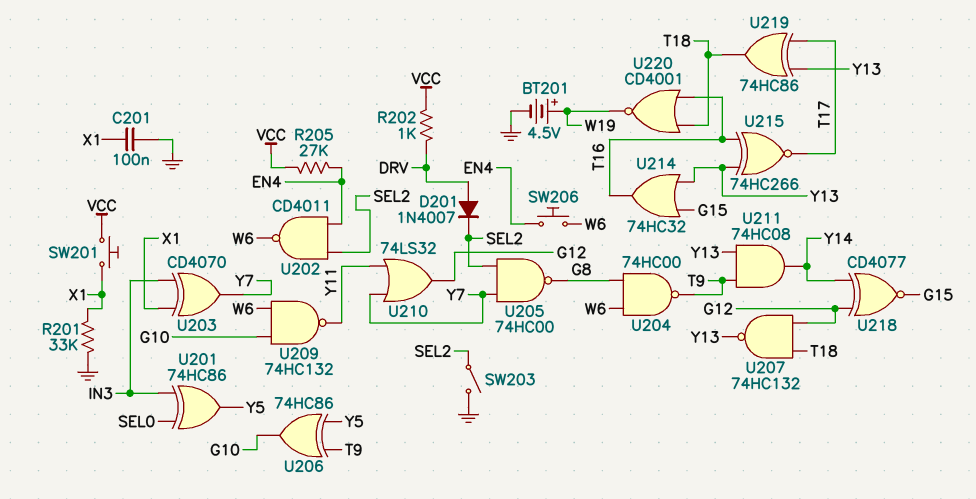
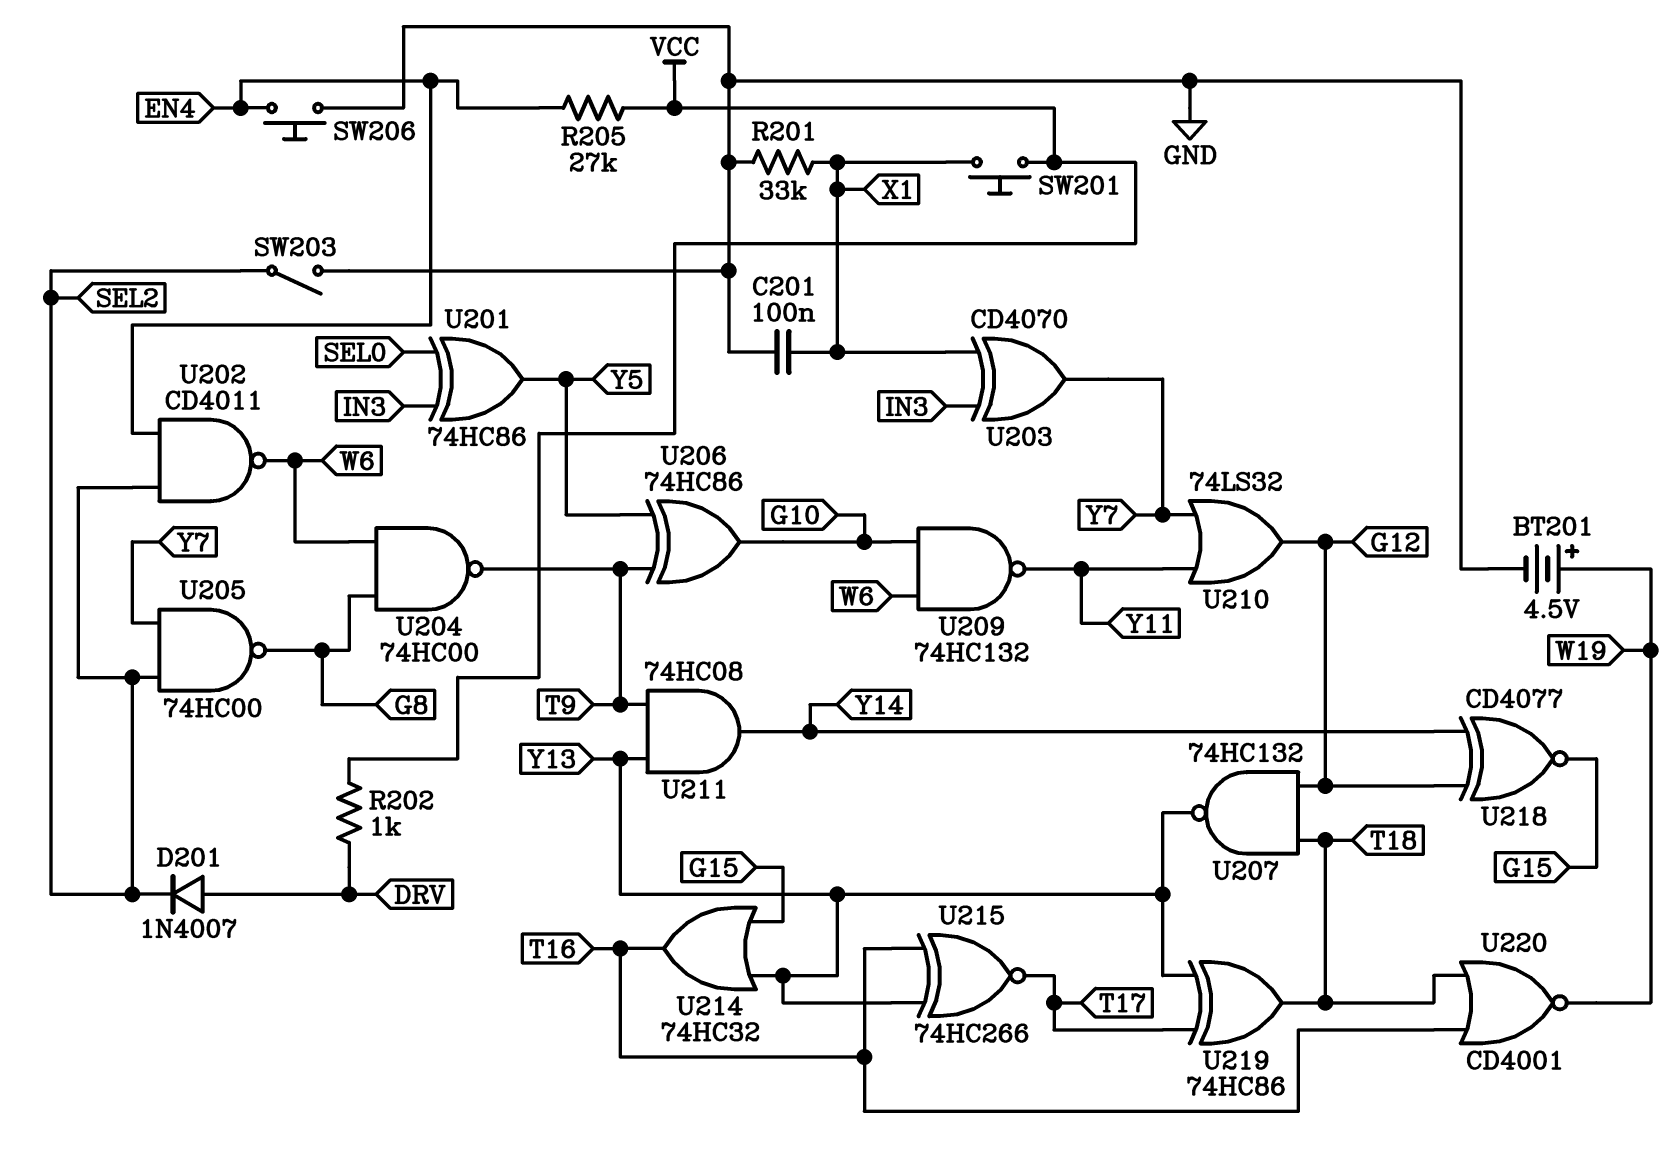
SW206: button (EN4, W6) -> button (EN4, GND)

